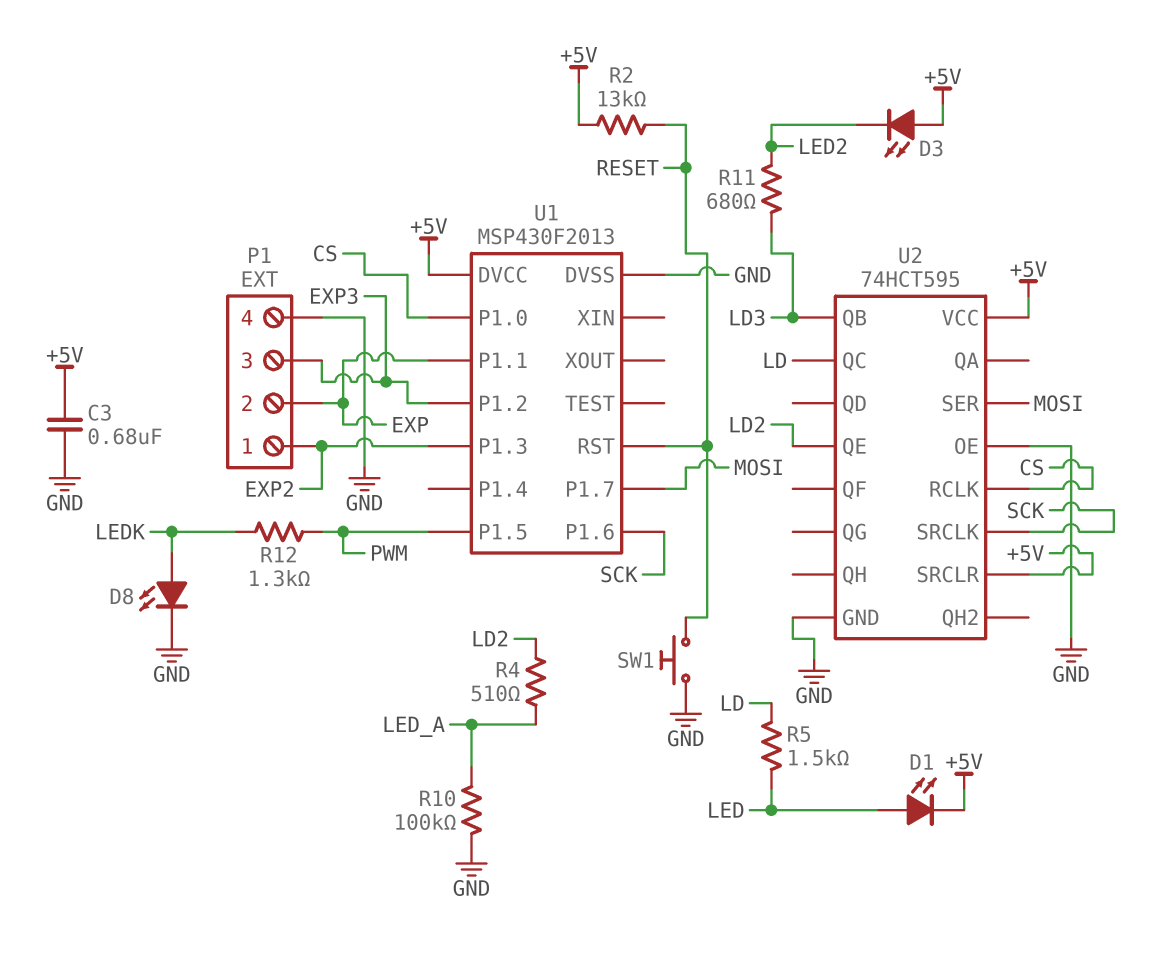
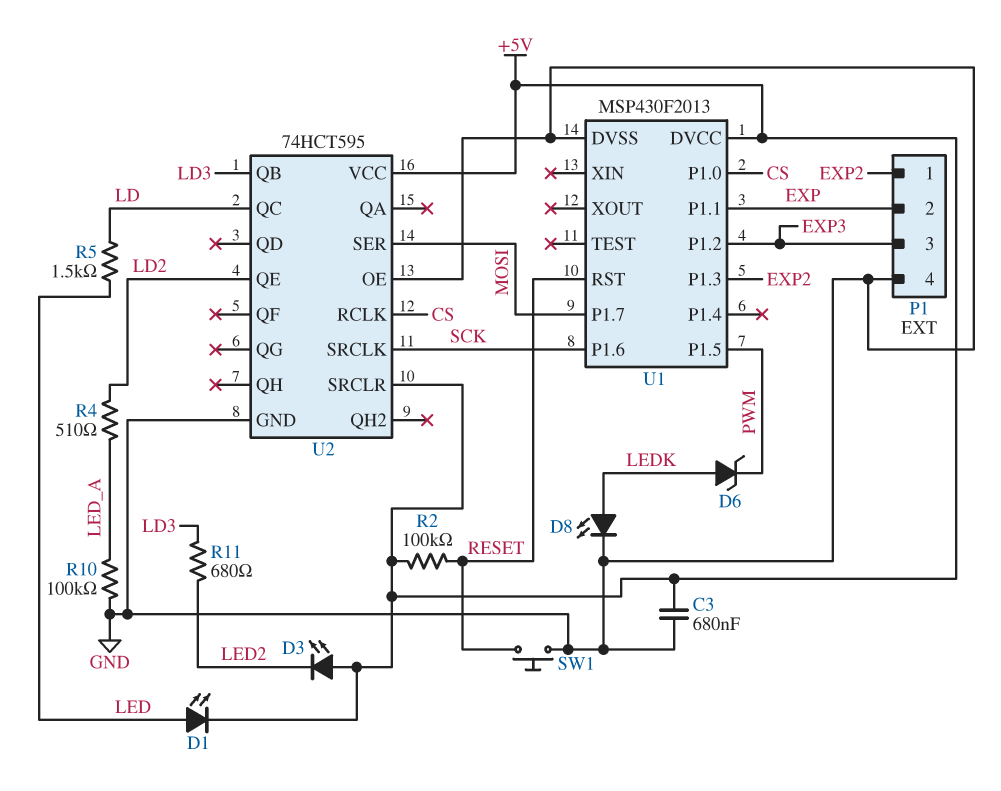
D6: none -> zener (A LEDK, K PWM)
R2: 13k (+5V, RESET) -> 100k (+5V, RESET)
R12: 1.3k (LEDK, PWM) -> none

